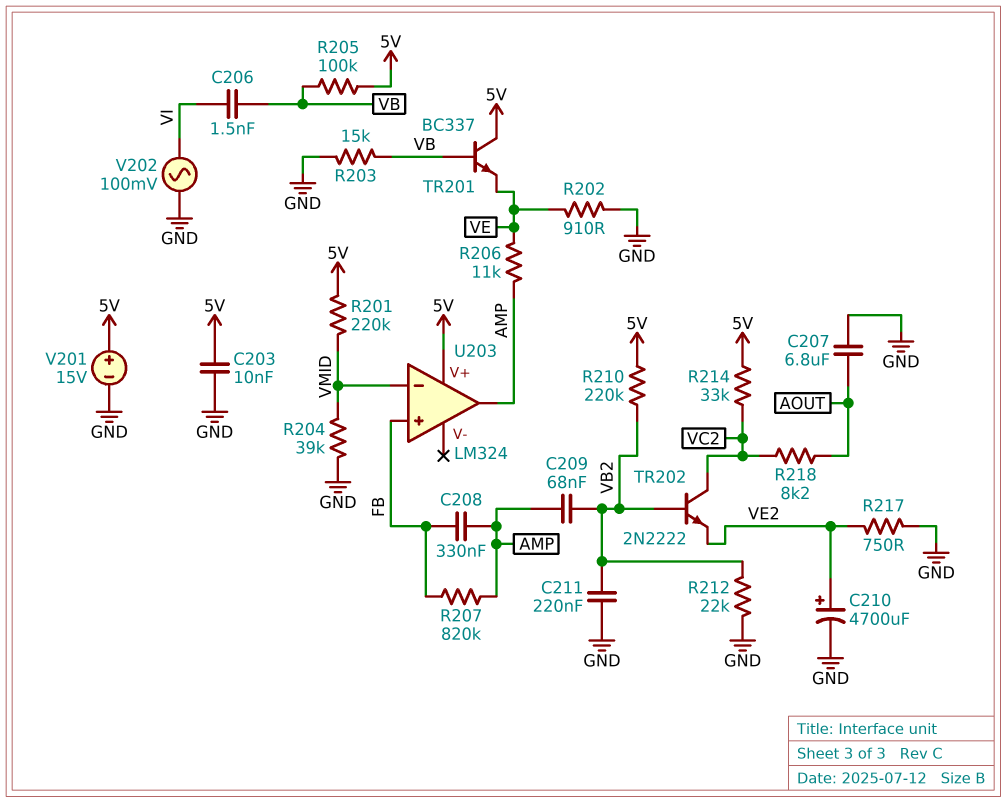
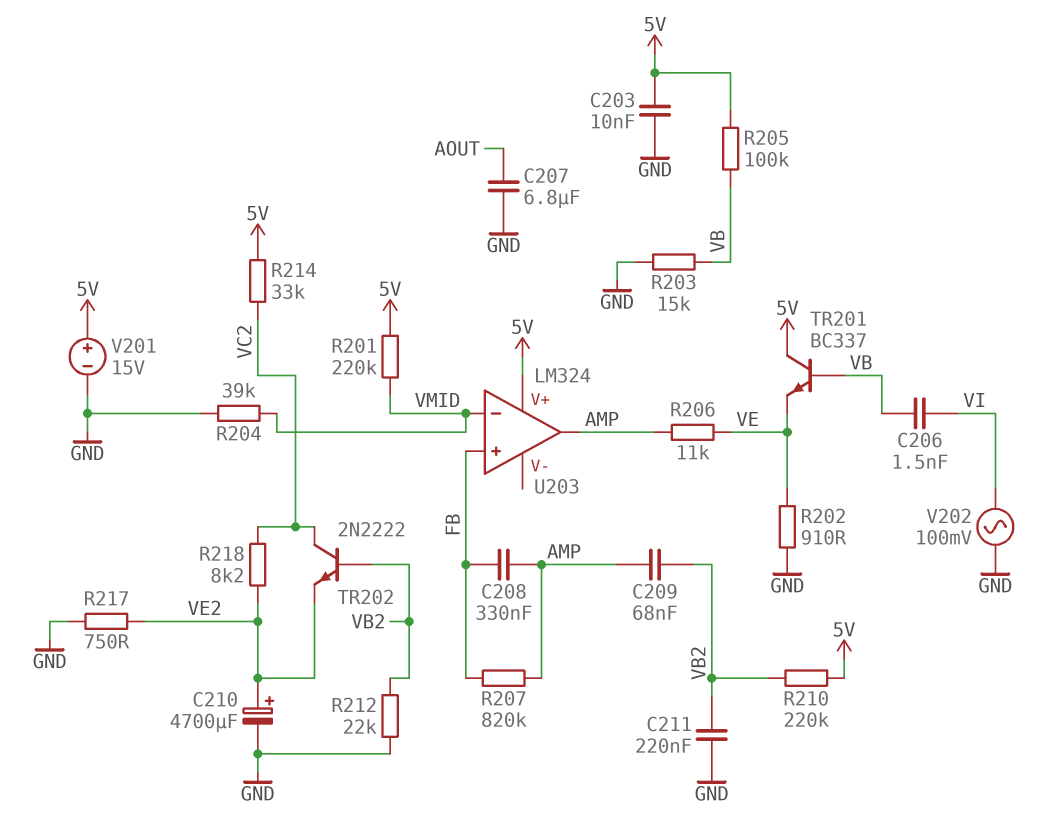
R218: 8.2k (AOUT, VC2) -> 8.2k (VC2, VE2)

